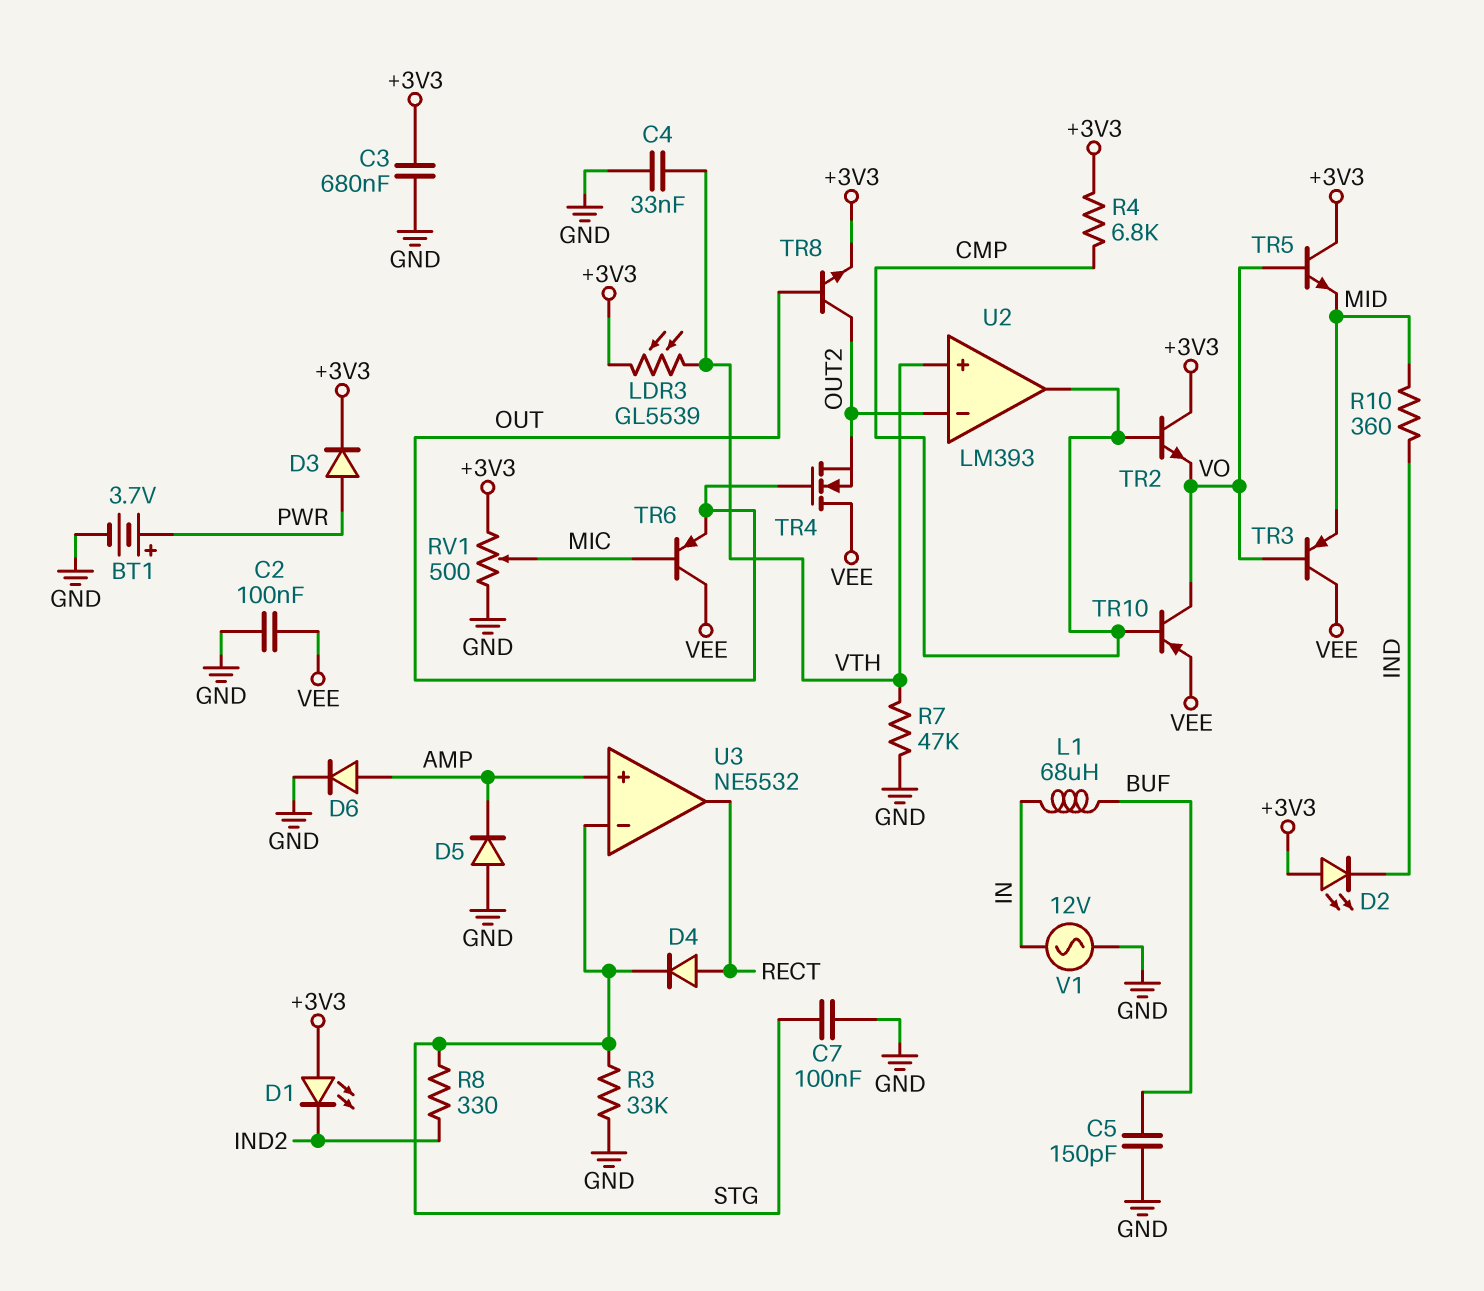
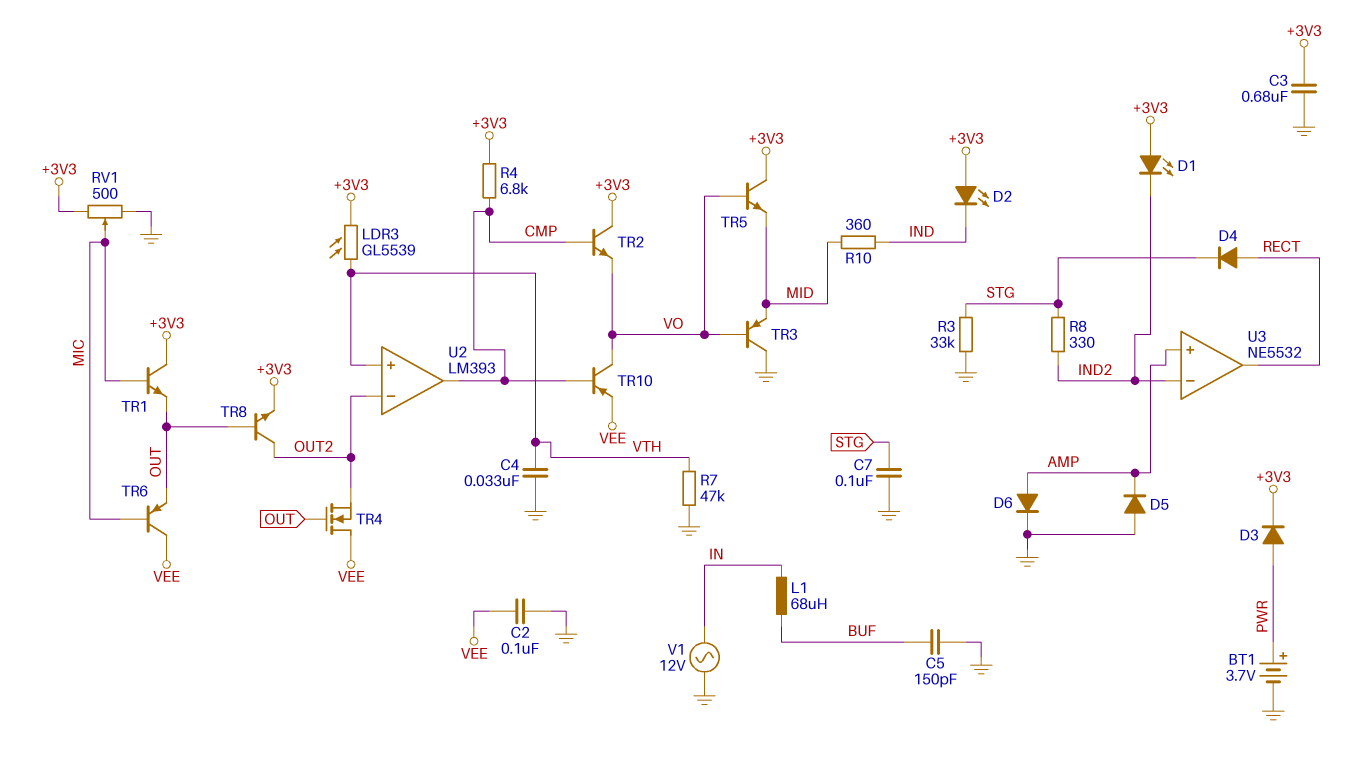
TR1: none -> NPN (B MIC, C +3V3, E OUT)
TR3: PNP (B VO, C VEE, E MID) -> PNP (B VO, C GND, E MID)
U3 pin in-: STG -> IND2

